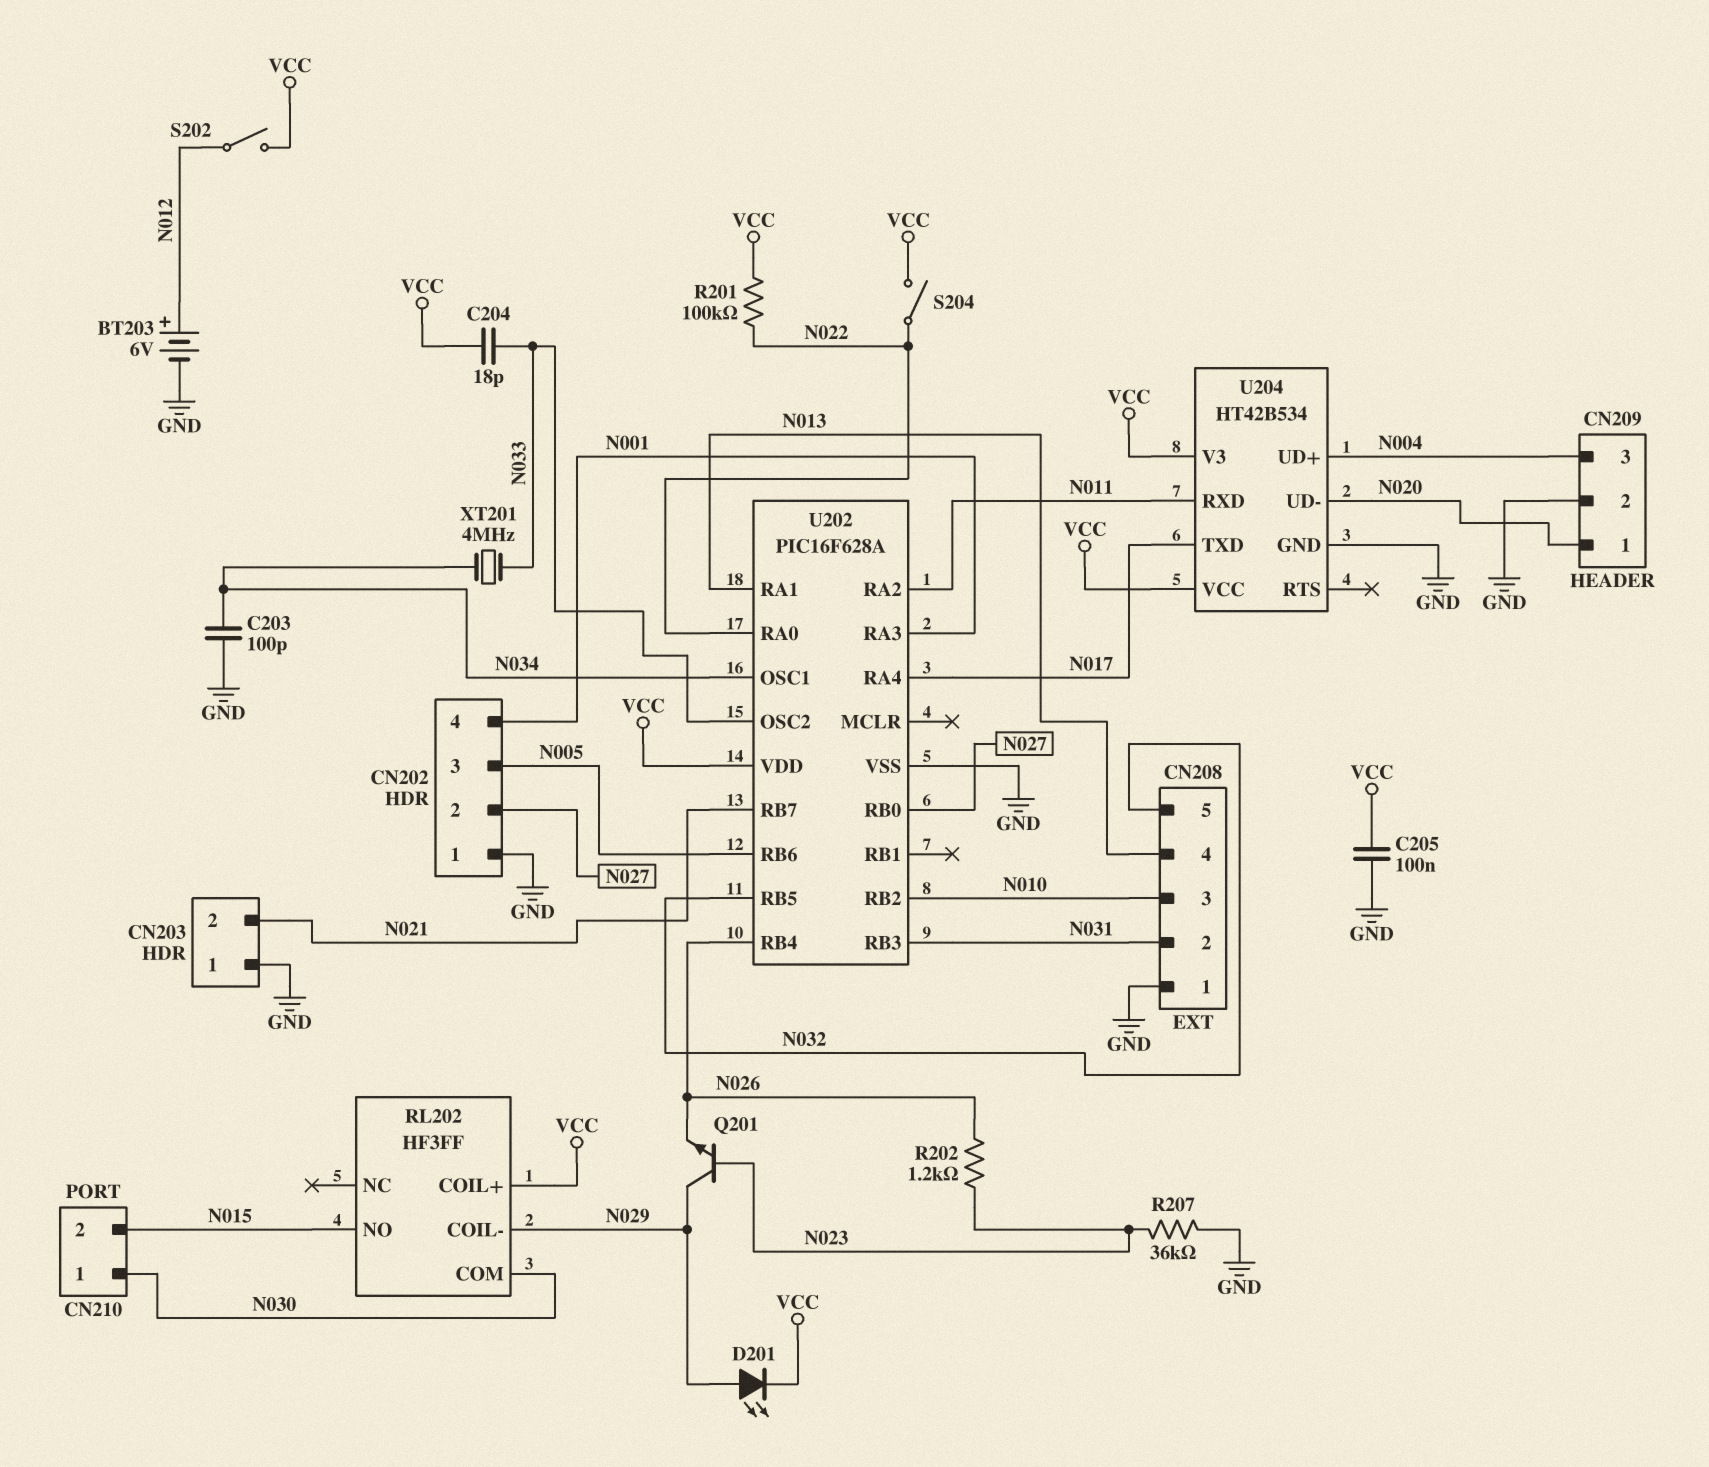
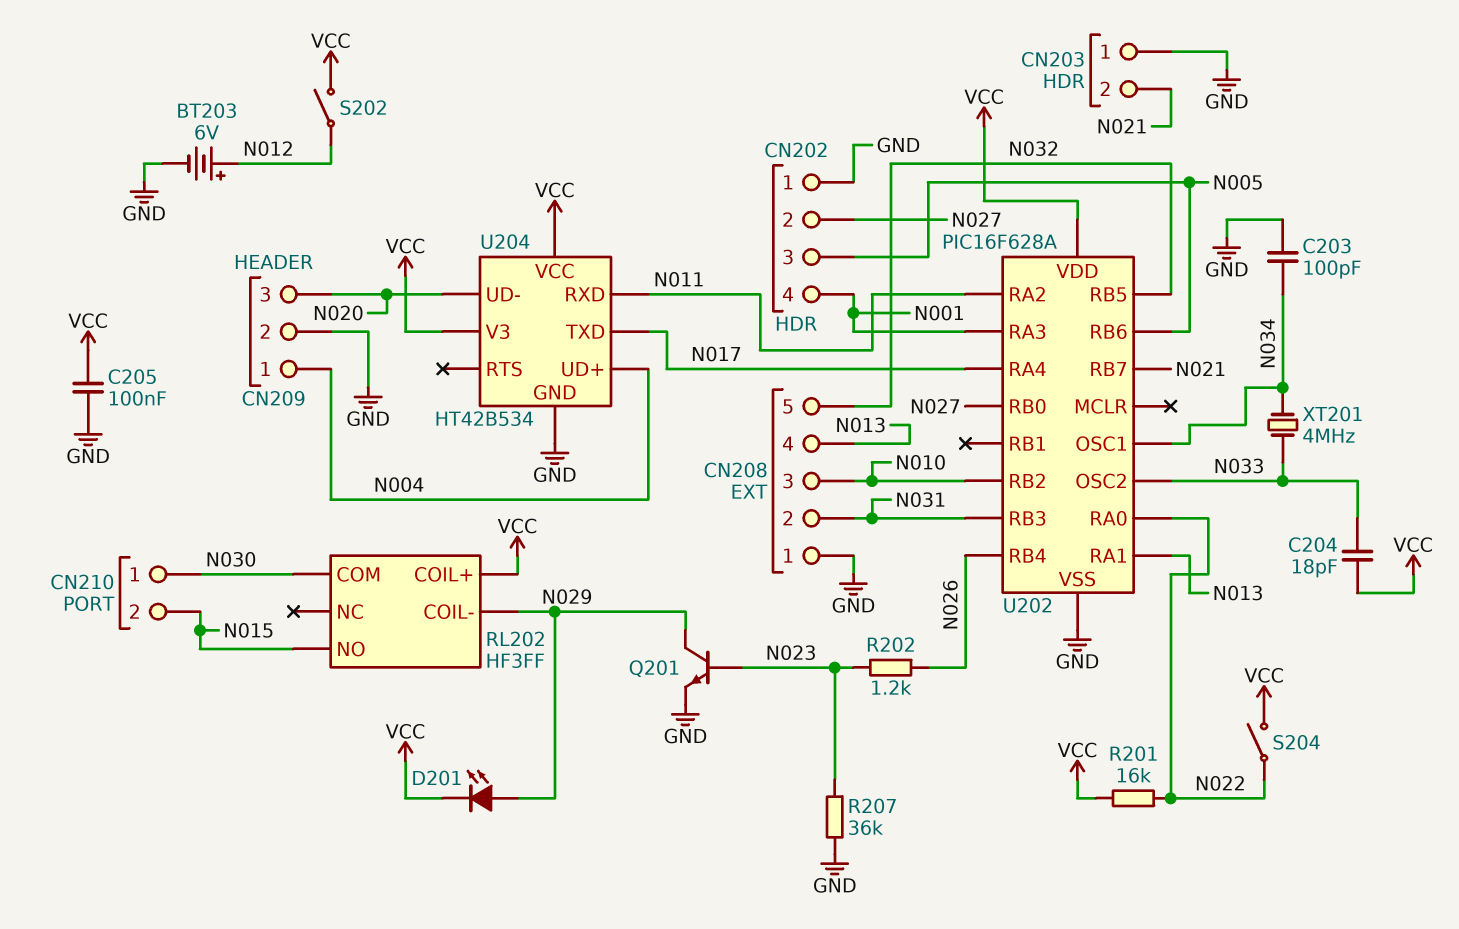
CN209 pin 1: N020 -> N004
CN209 pin 3: N004 -> N020
Q201: NPN (B N023, C N029, E N026) -> NPN (B N023, C N029, E GND)
R201: 100k (N022, VCC) -> 16k (N022, VCC)

